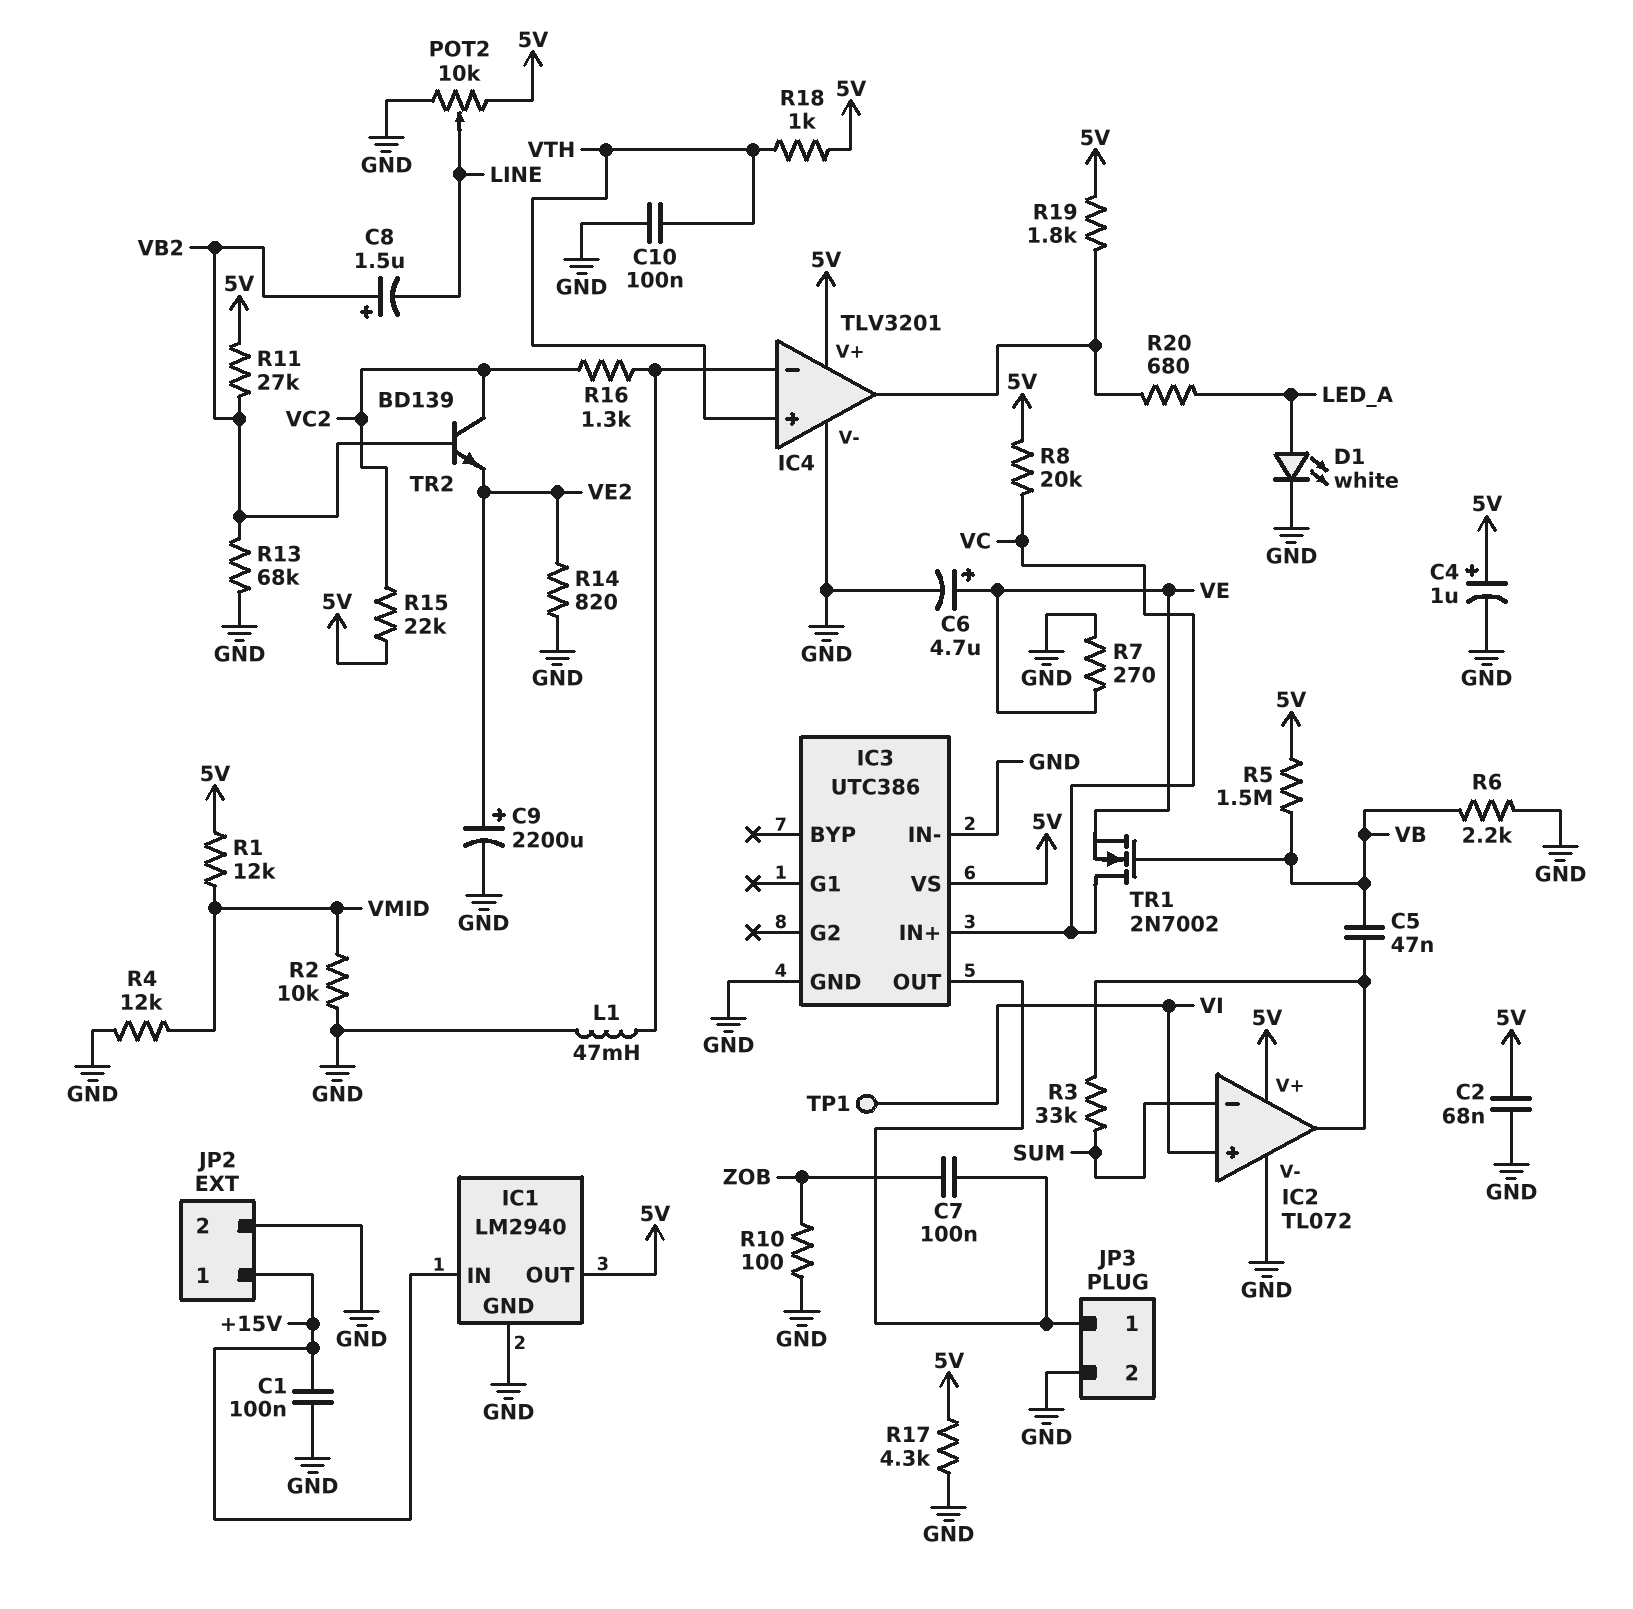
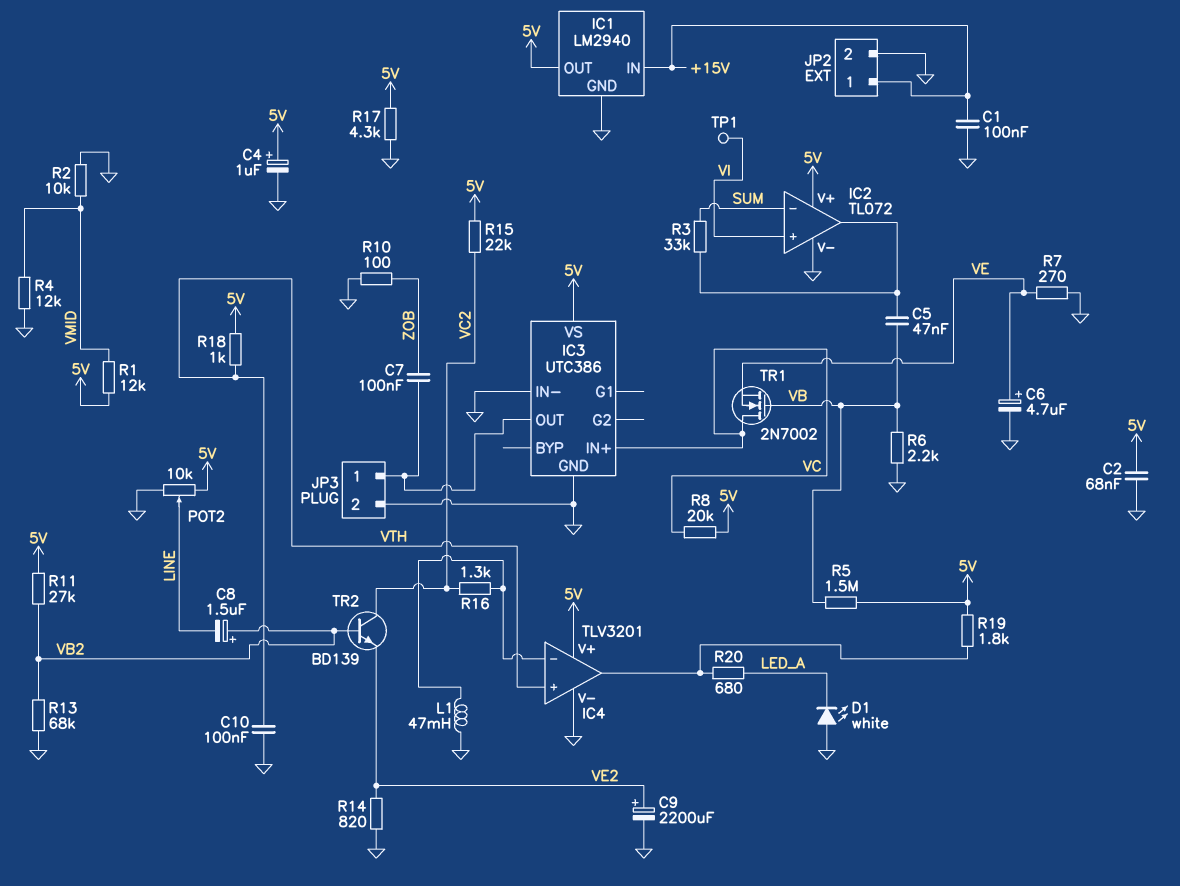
D1: LED white (A LED_A, K GND) -> LED white (A GND, K LED_A)

